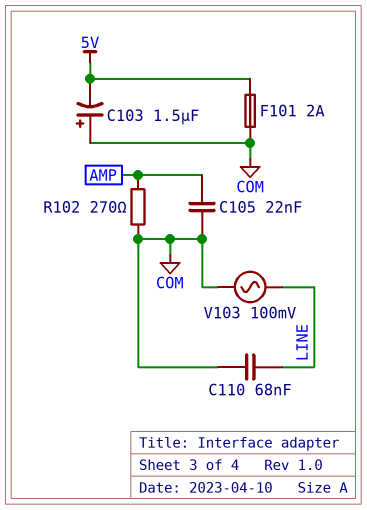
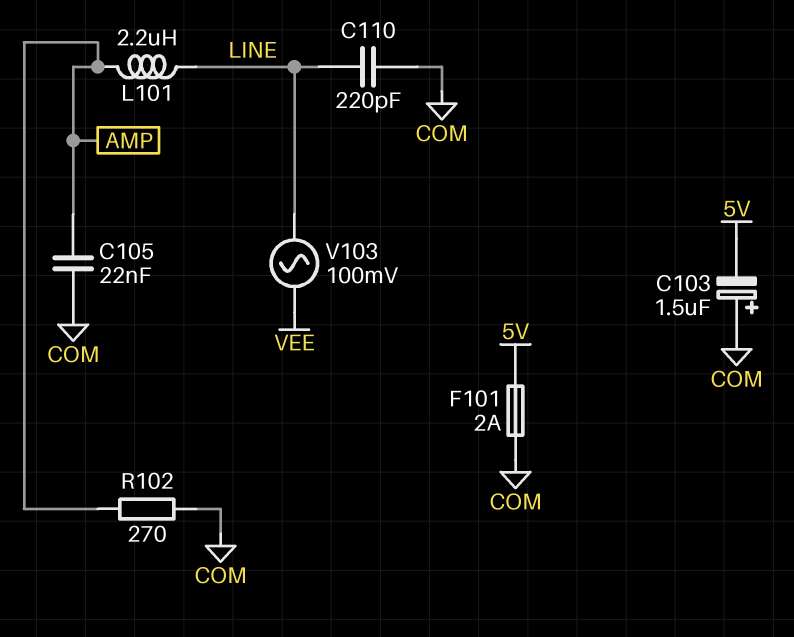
C110: 68nF (COM, LINE) -> 220pF (COM, LINE)
L101: none -> 2.2uH (AMP, LINE)
V103: AC 100mV (COM, LINE) -> AC 100mV (LINE, VEE)

